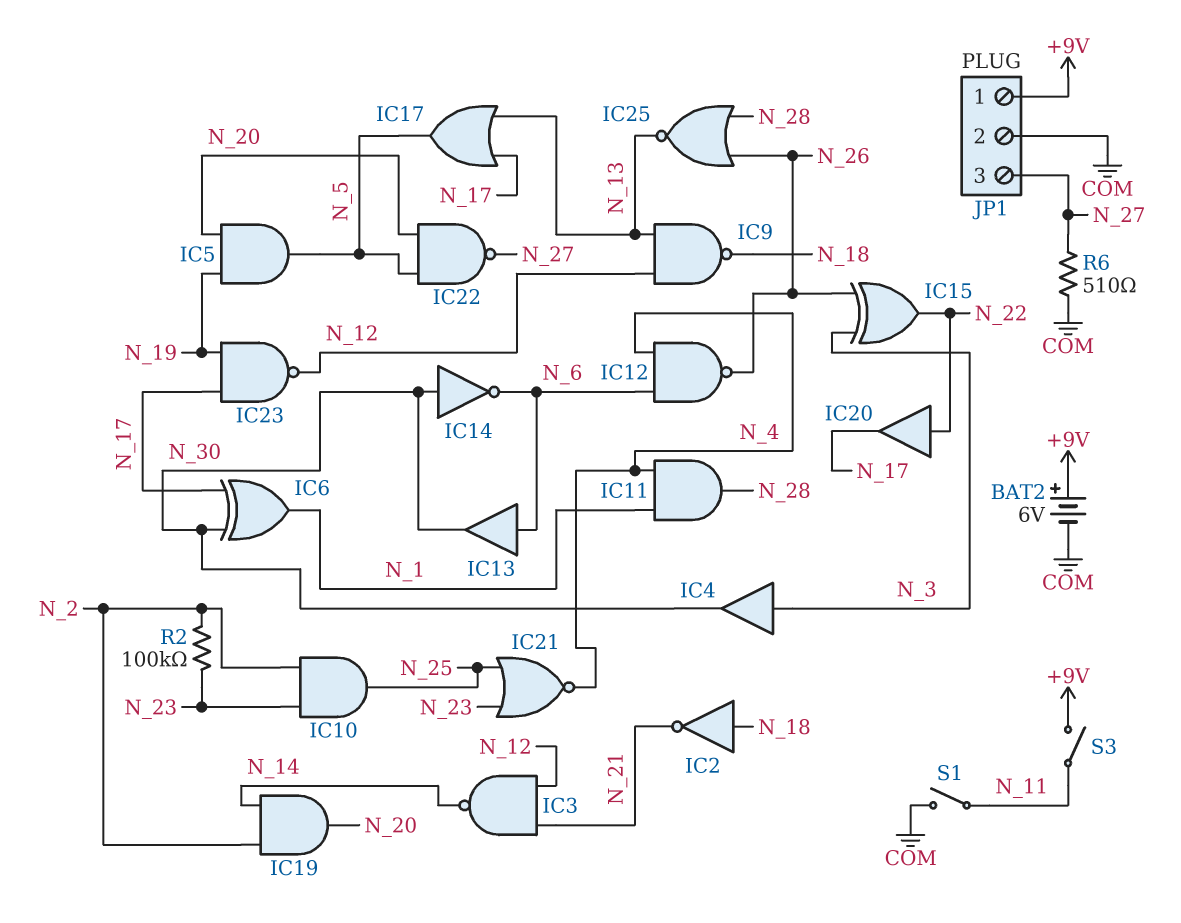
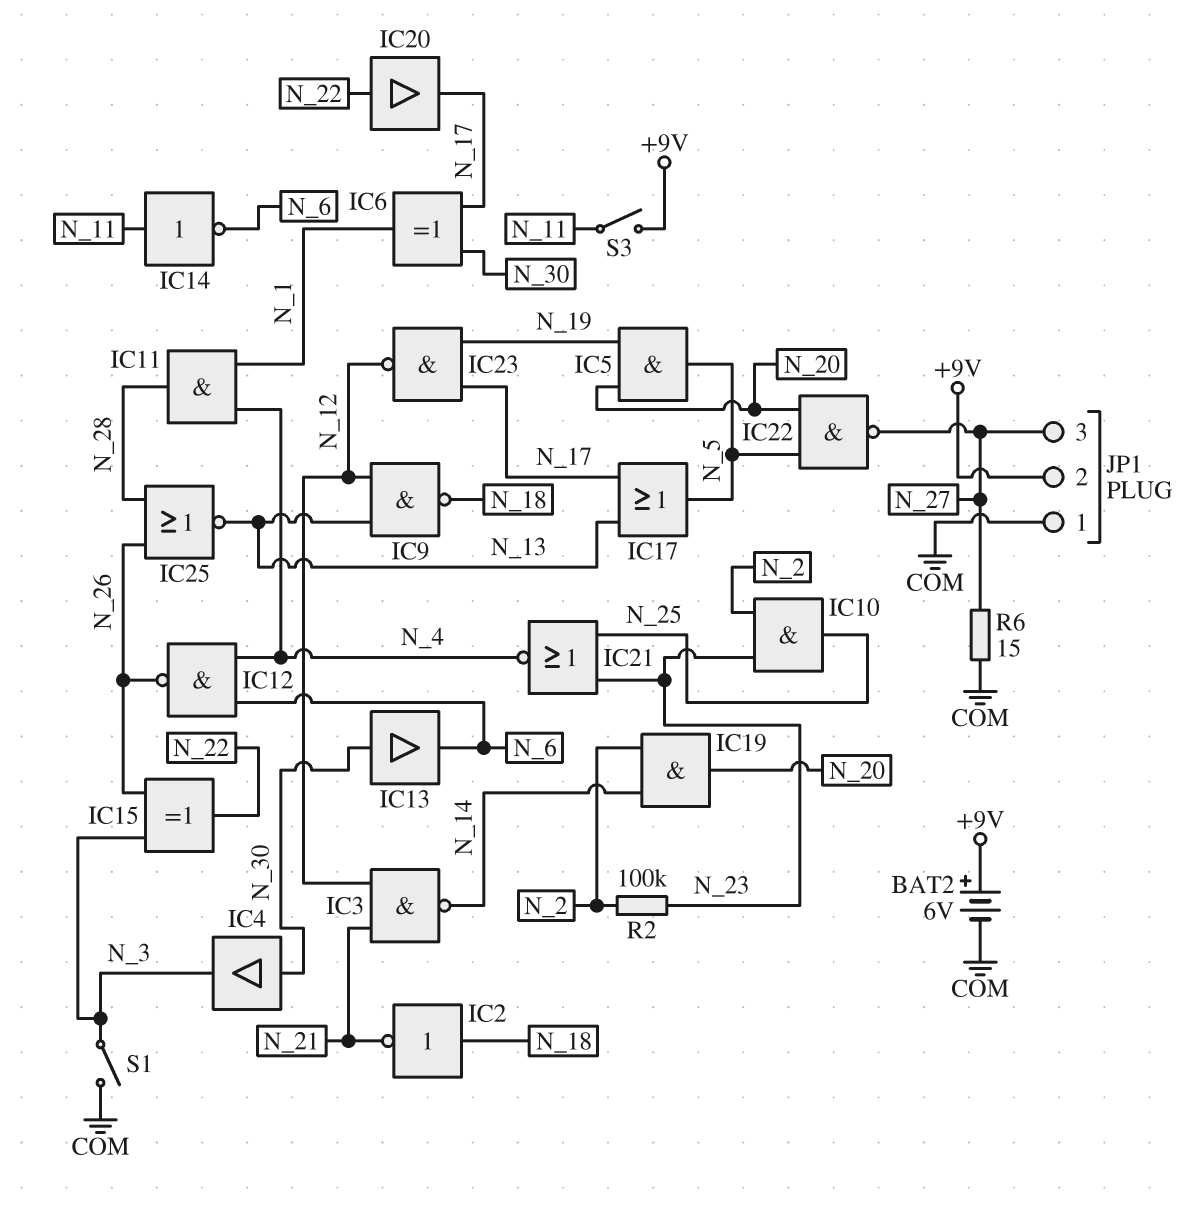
IC4: buffer (in N_3, out N_30) -> buffer (in N_30, out N_3)
IC13: buffer (in N_6, out N_30) -> buffer (in N_30, out N_6)
IC14: NOT (in N_30, out N_6) -> NOT (in N_11, out N_6)
JP1 pin 1: +9V -> COM
JP1 pin 2: COM -> +9V
R6: 510 (COM, N_27) -> 15 (COM, N_27)
S1: switch (COM, N_11) -> switch (COM, N_3)

